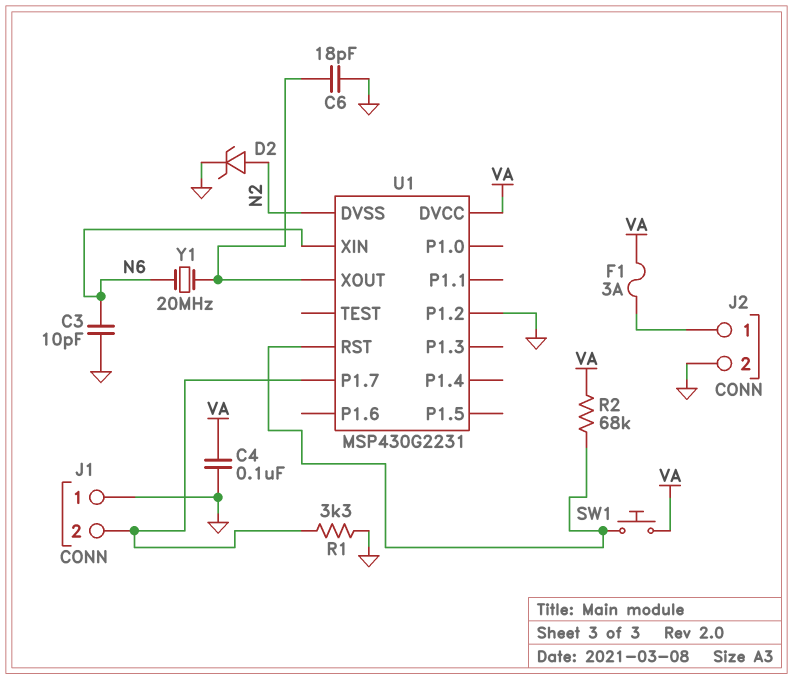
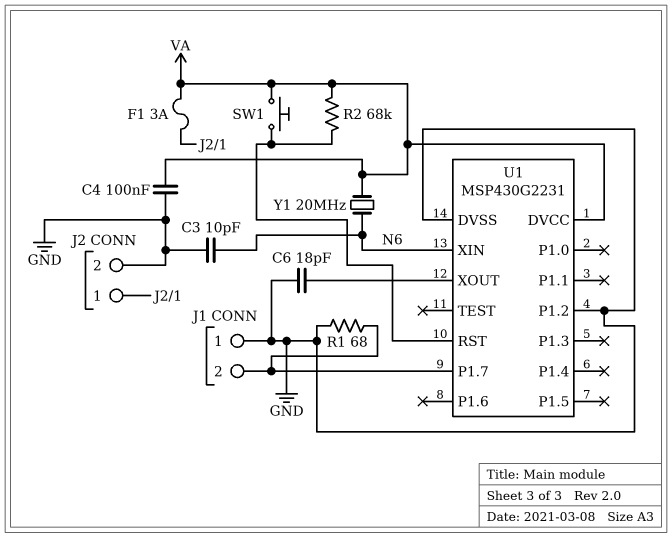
D2: zener (A N2, K GND) -> none
R1: 3.3k (GND, J1/2) -> 68 (GND, J1/2)
U1 pin DVSS: N2 -> GND
Y1: 20MHz (N6, U1/XOUT) -> 20MHz (N6, VA)

